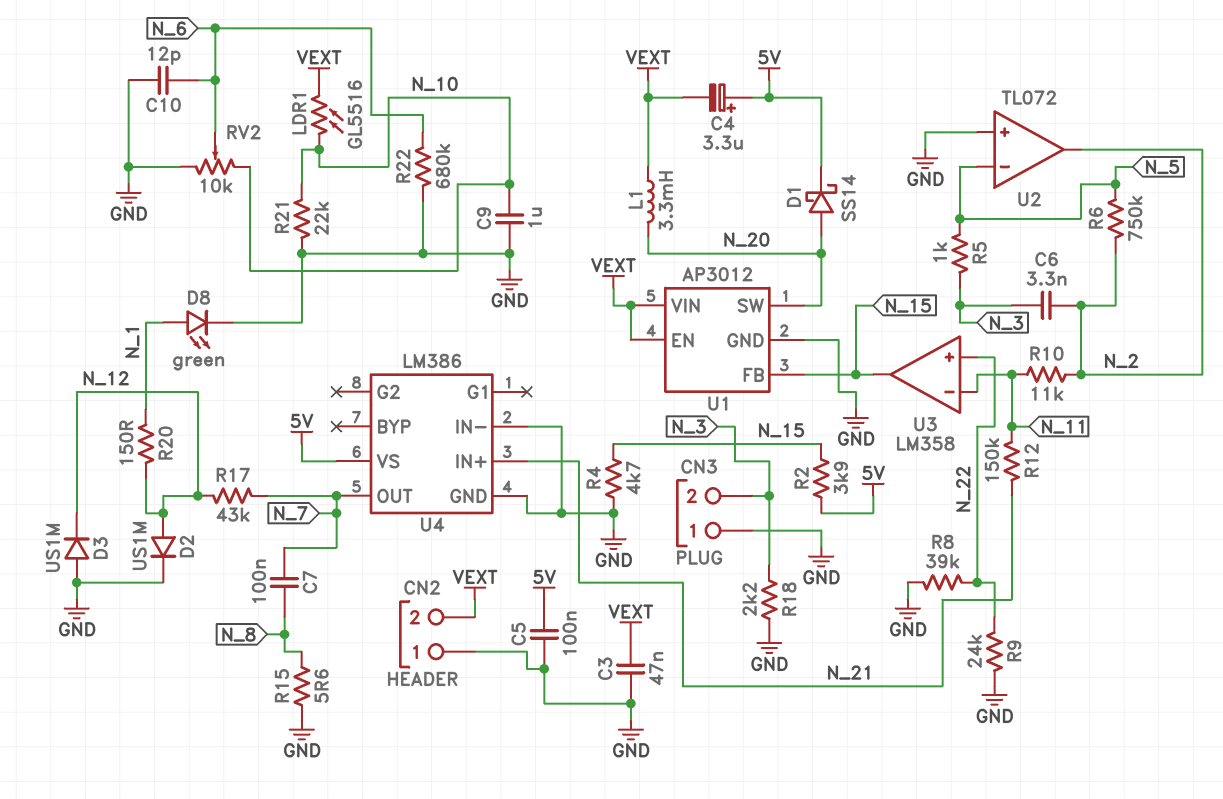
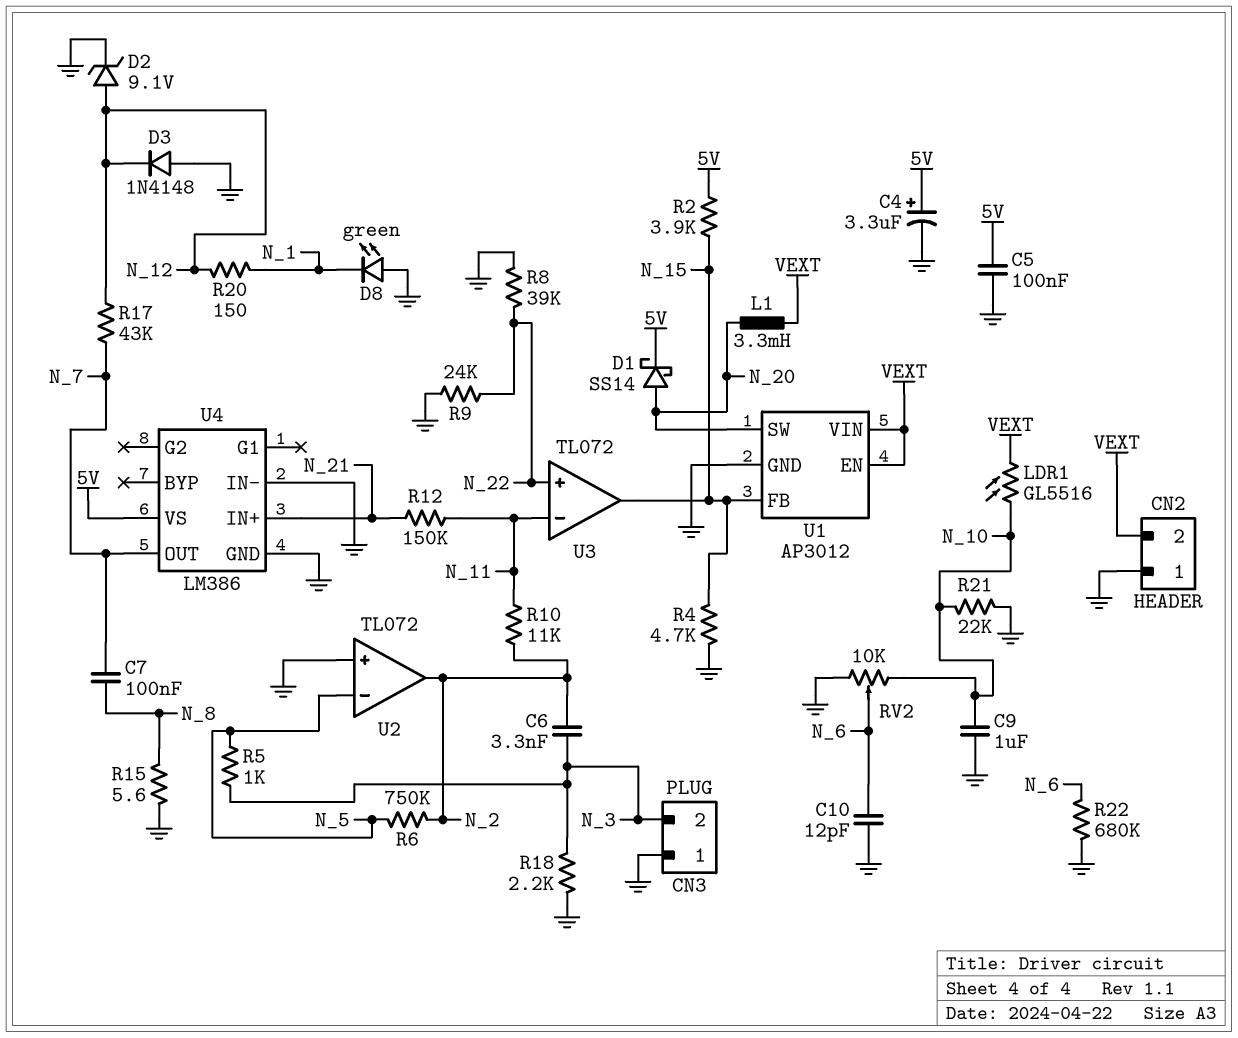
C3: 47nF (GND, VEXT) -> none
C4: 3.3uF (plus 5V, minus VEXT) -> 3.3uF (plus 5V, minus GND)
D2: diode US1M (A N_12, K GND) -> zener 9.1V (A N_12, K GND)
D3: diode US1M (A GND, K N_12) -> diode 1N4148 (A GND, K N_12)
D8: LED green (A N_1, K GND) -> LED green (A GND, K N_1)
U3: LM358 -> TL072

